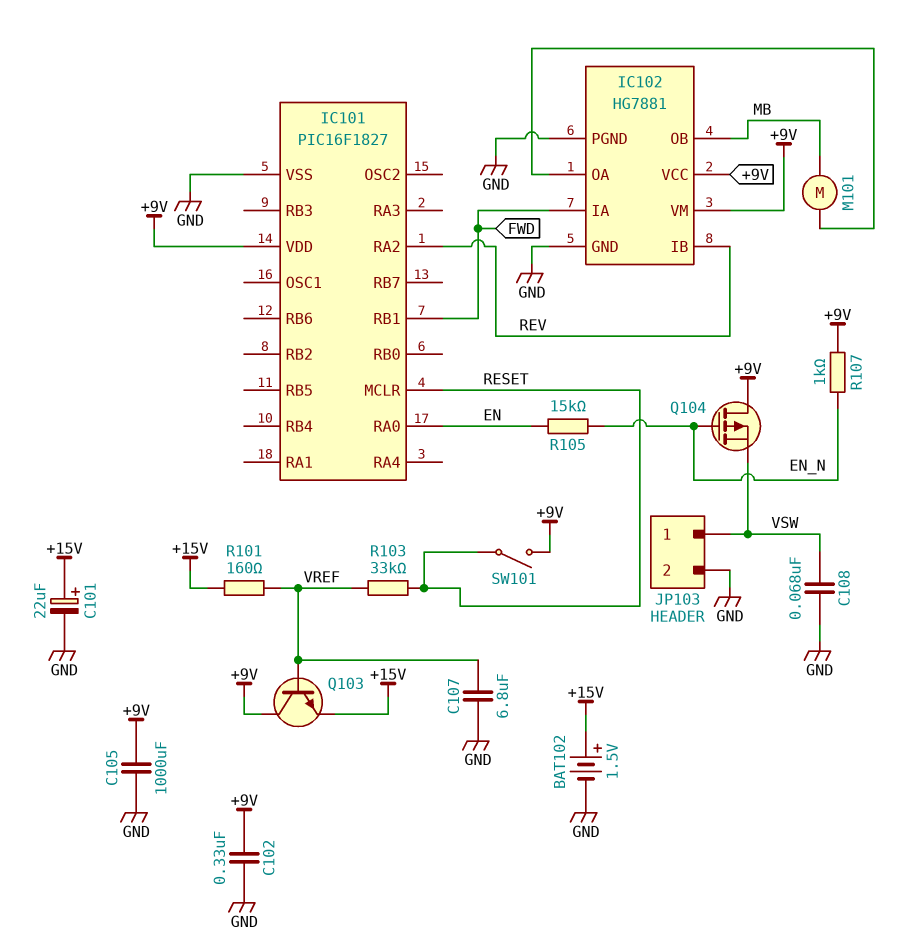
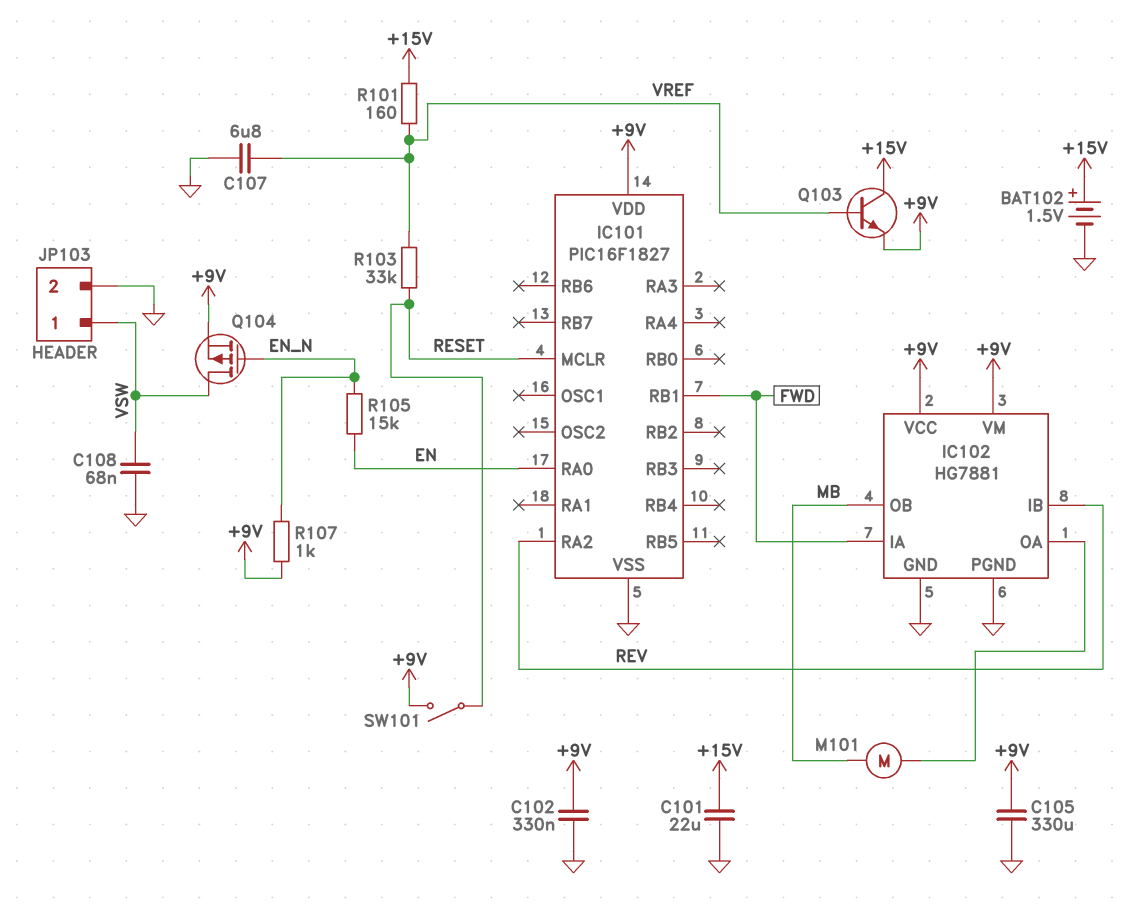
C101: 22uF (plus +15V, minus GND) -> 22uF (+15V, GND)
C105: 1000uF (+9V, GND) -> 330uF (+9V, GND)
Q103: NPN (B VREF, C +9V, E +15V) -> NPN (B VREF, C +15V, E +9V)
Q104: PMOS (G EN_N, D +9V, S VSW) -> PMOS (G EN_N, D VSW, S +9V)

